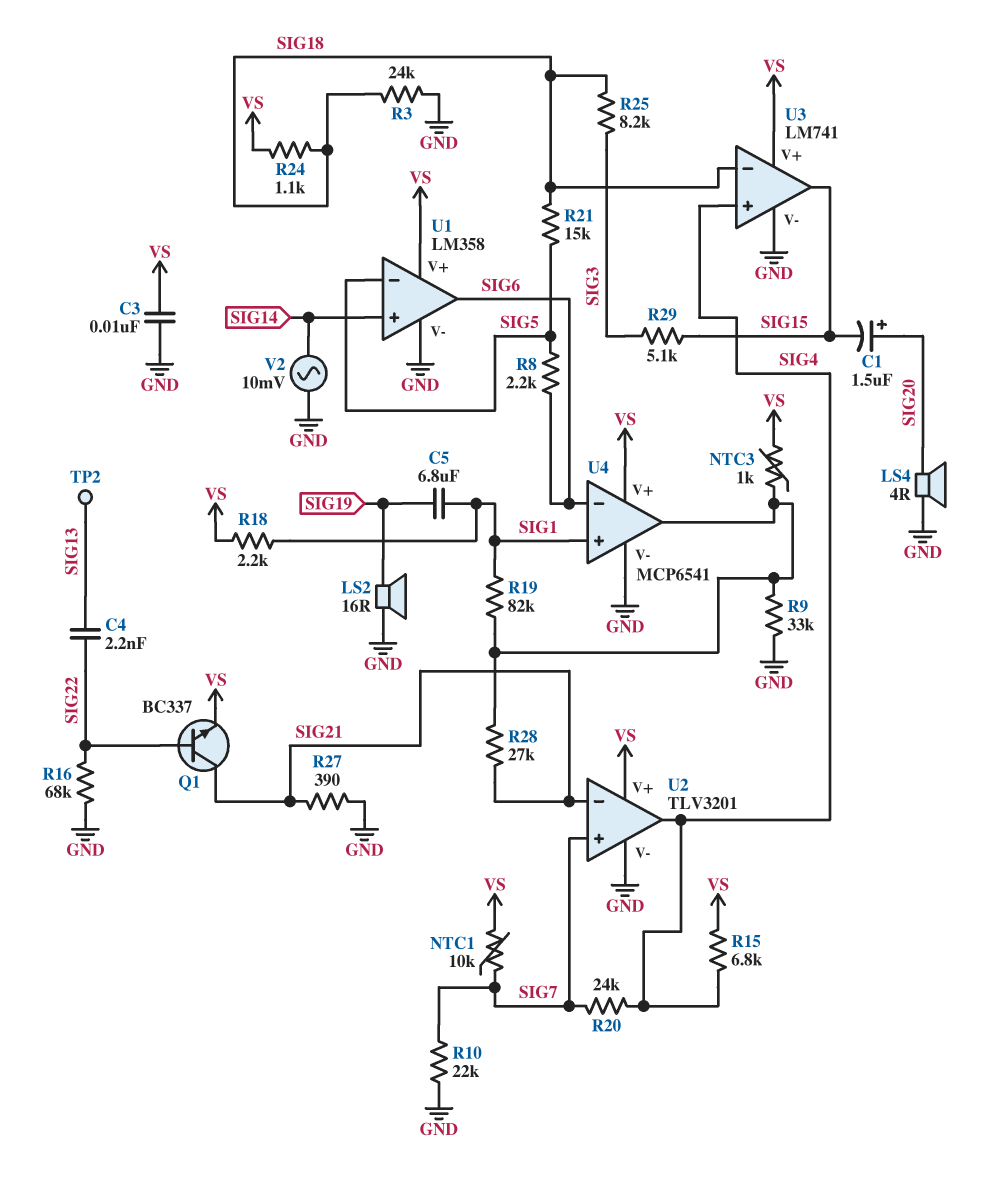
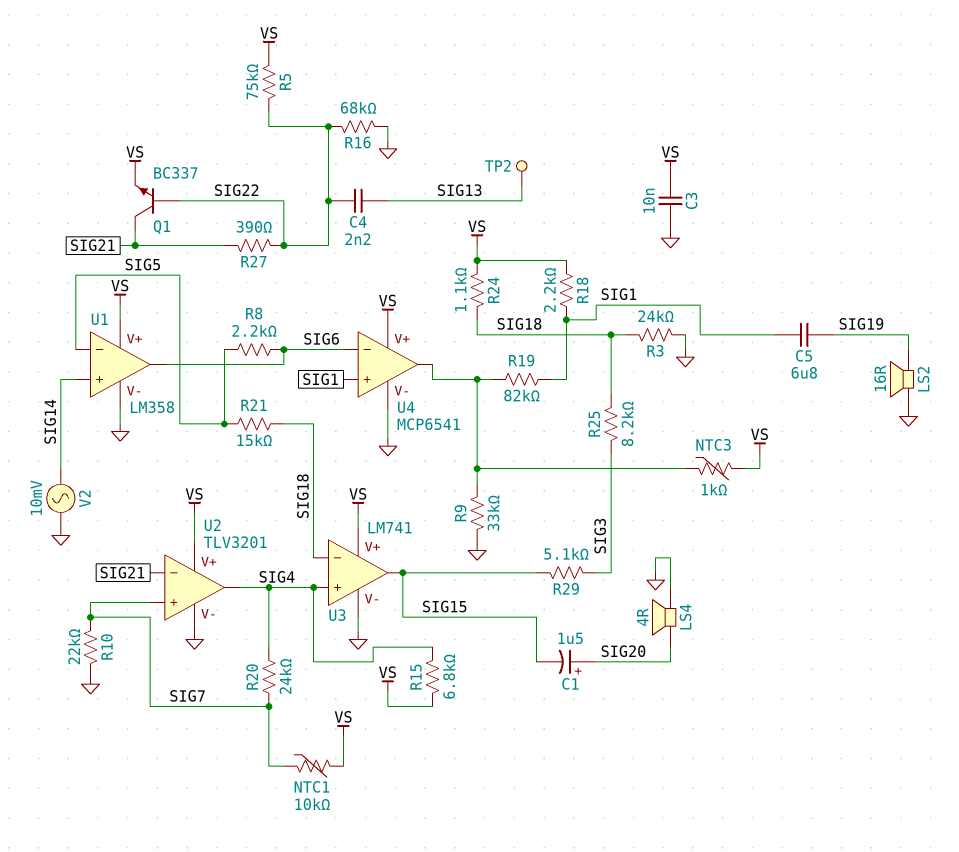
R5: none -> 75k (SIG22, VS)
R27: 390 (GND, SIG21) -> 390 (SIG21, SIG22)
R28: 27k (SIG21, U4/out) -> none

